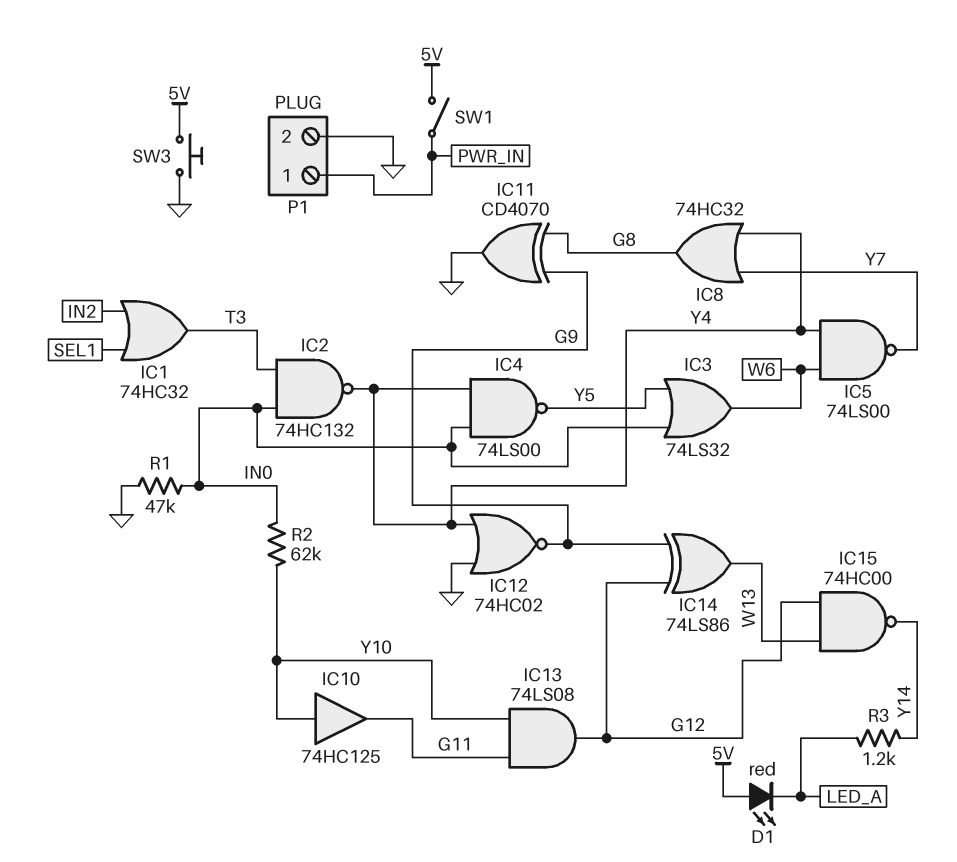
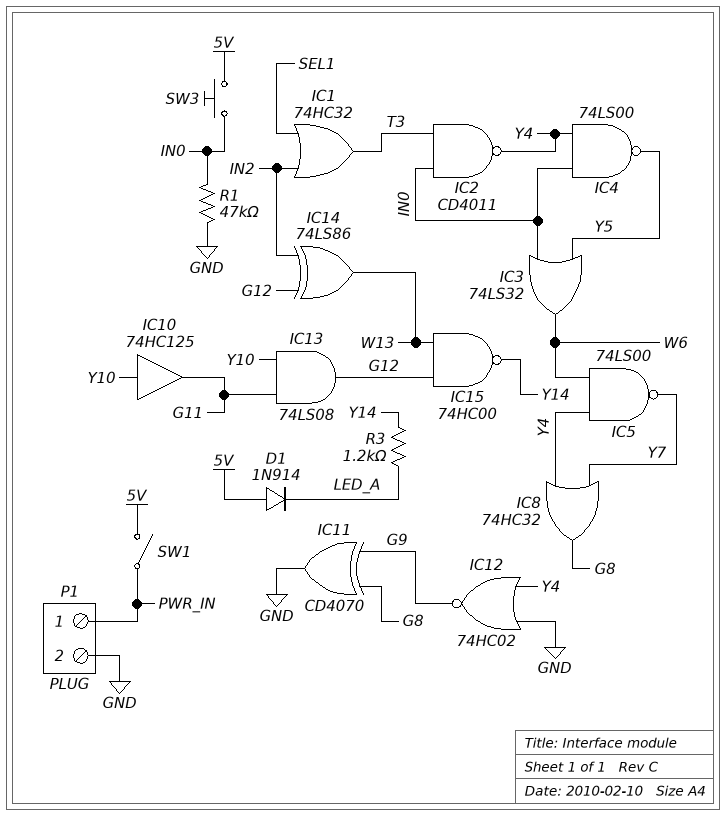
D1: LED red (A 5V, K LED_A) -> diode 1N914 (A 5V, K LED_A)
IC2: NAND 74HC132 (in IN0, in T3, out Y4) -> NAND CD4011 (in IN0, in T3, out Y4)
IC14: XOR 74LS86 (in G9, in G12, out W13) -> XOR 74LS86 (in G12, in IN2, out W13)
R2: 62k (IN0, Y10) -> none
SW3: button (5V, GND) -> button (5V, IN0)

